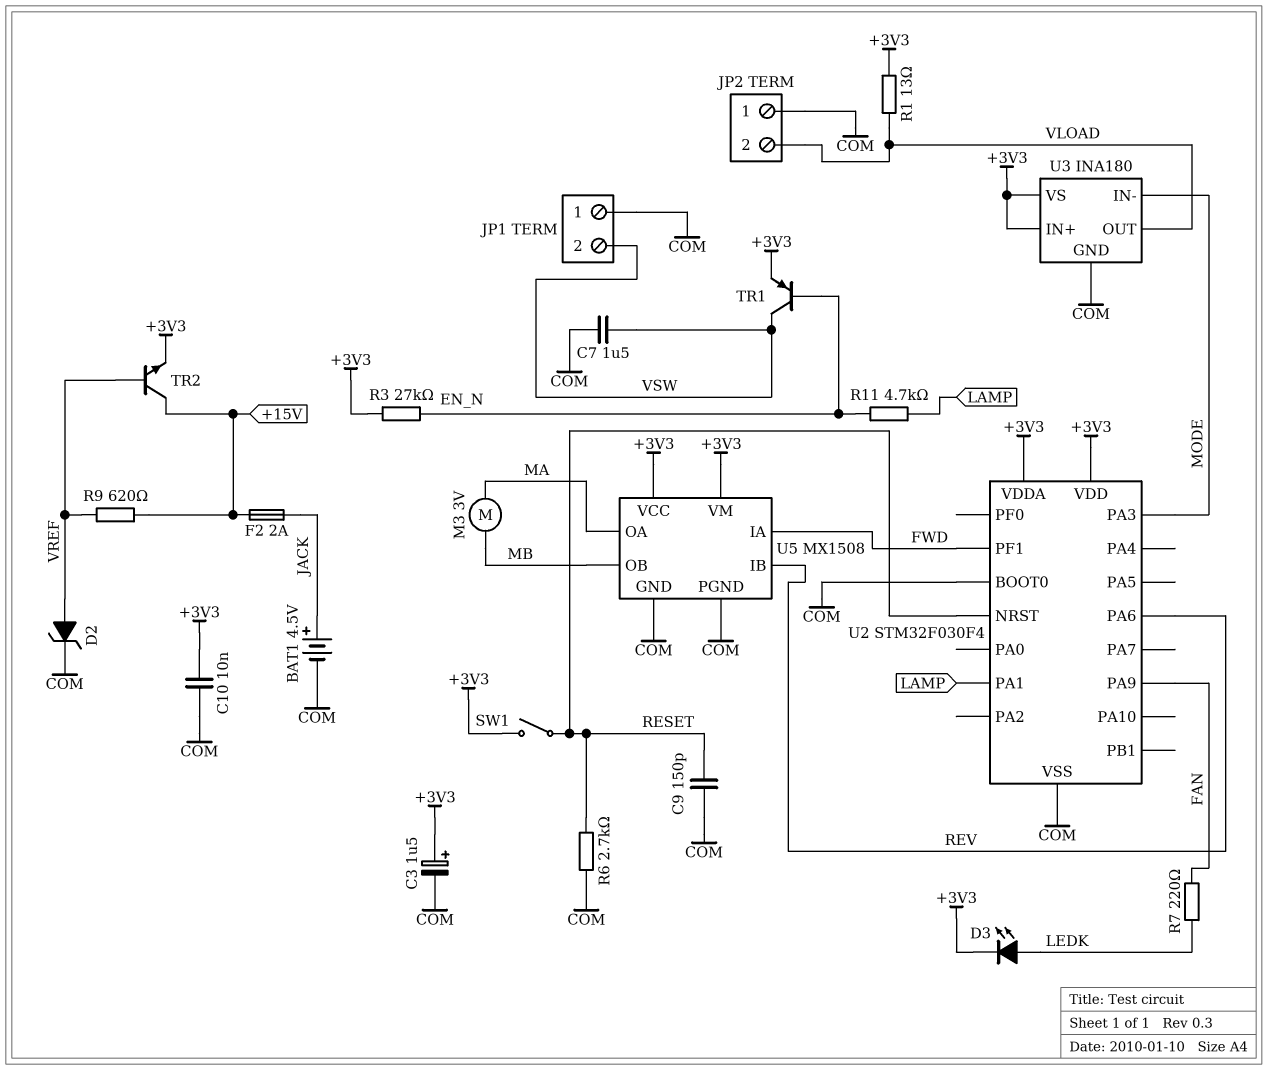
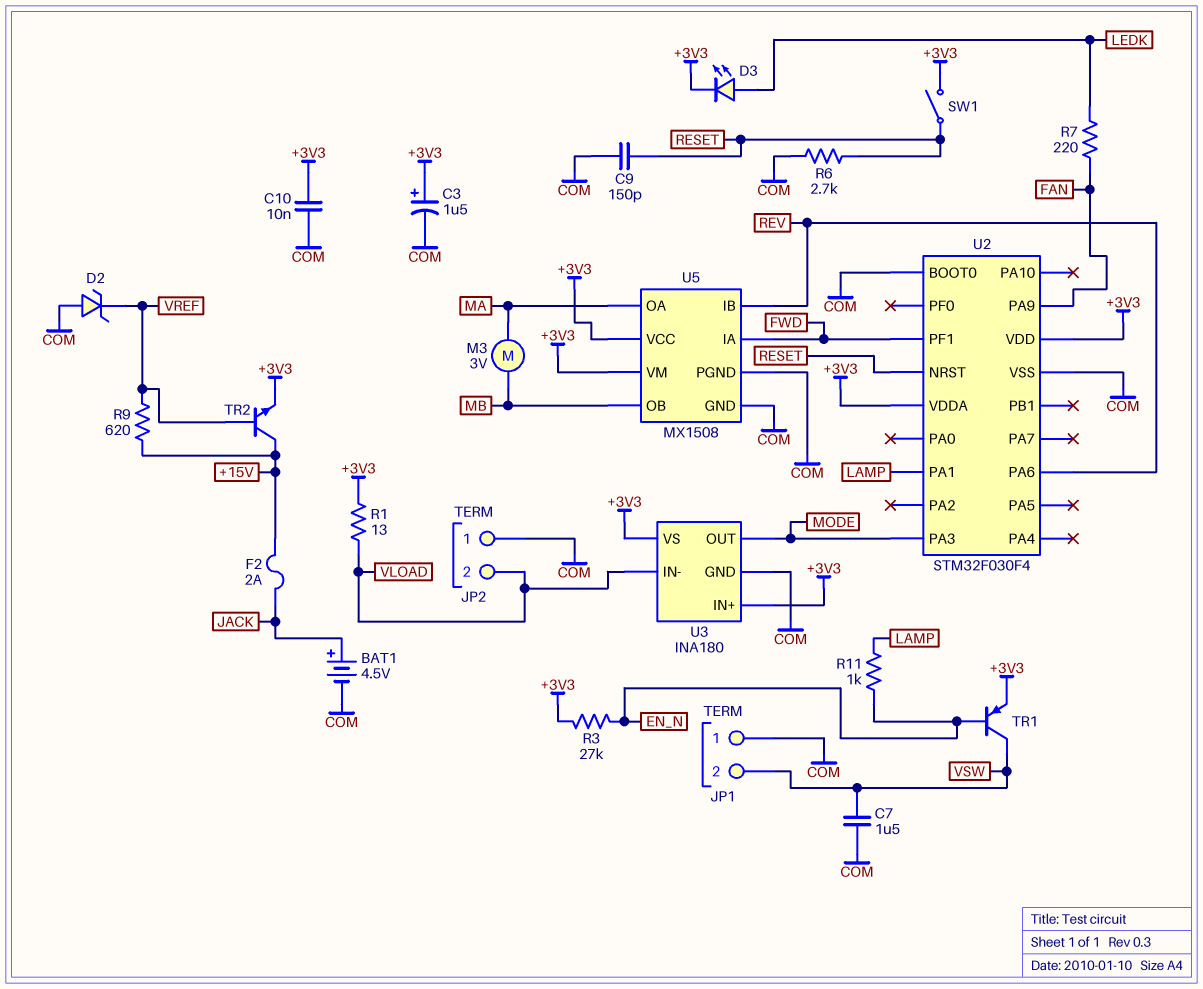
D2: zener (A VREF, K COM) -> zener (A COM, K VREF)
R11: 4.7k (EN_N, LAMP) -> 1k (EN_N, LAMP)
U3 pin IN-: MODE -> VLOAD
U3 pin OUT: VLOAD -> MODE

